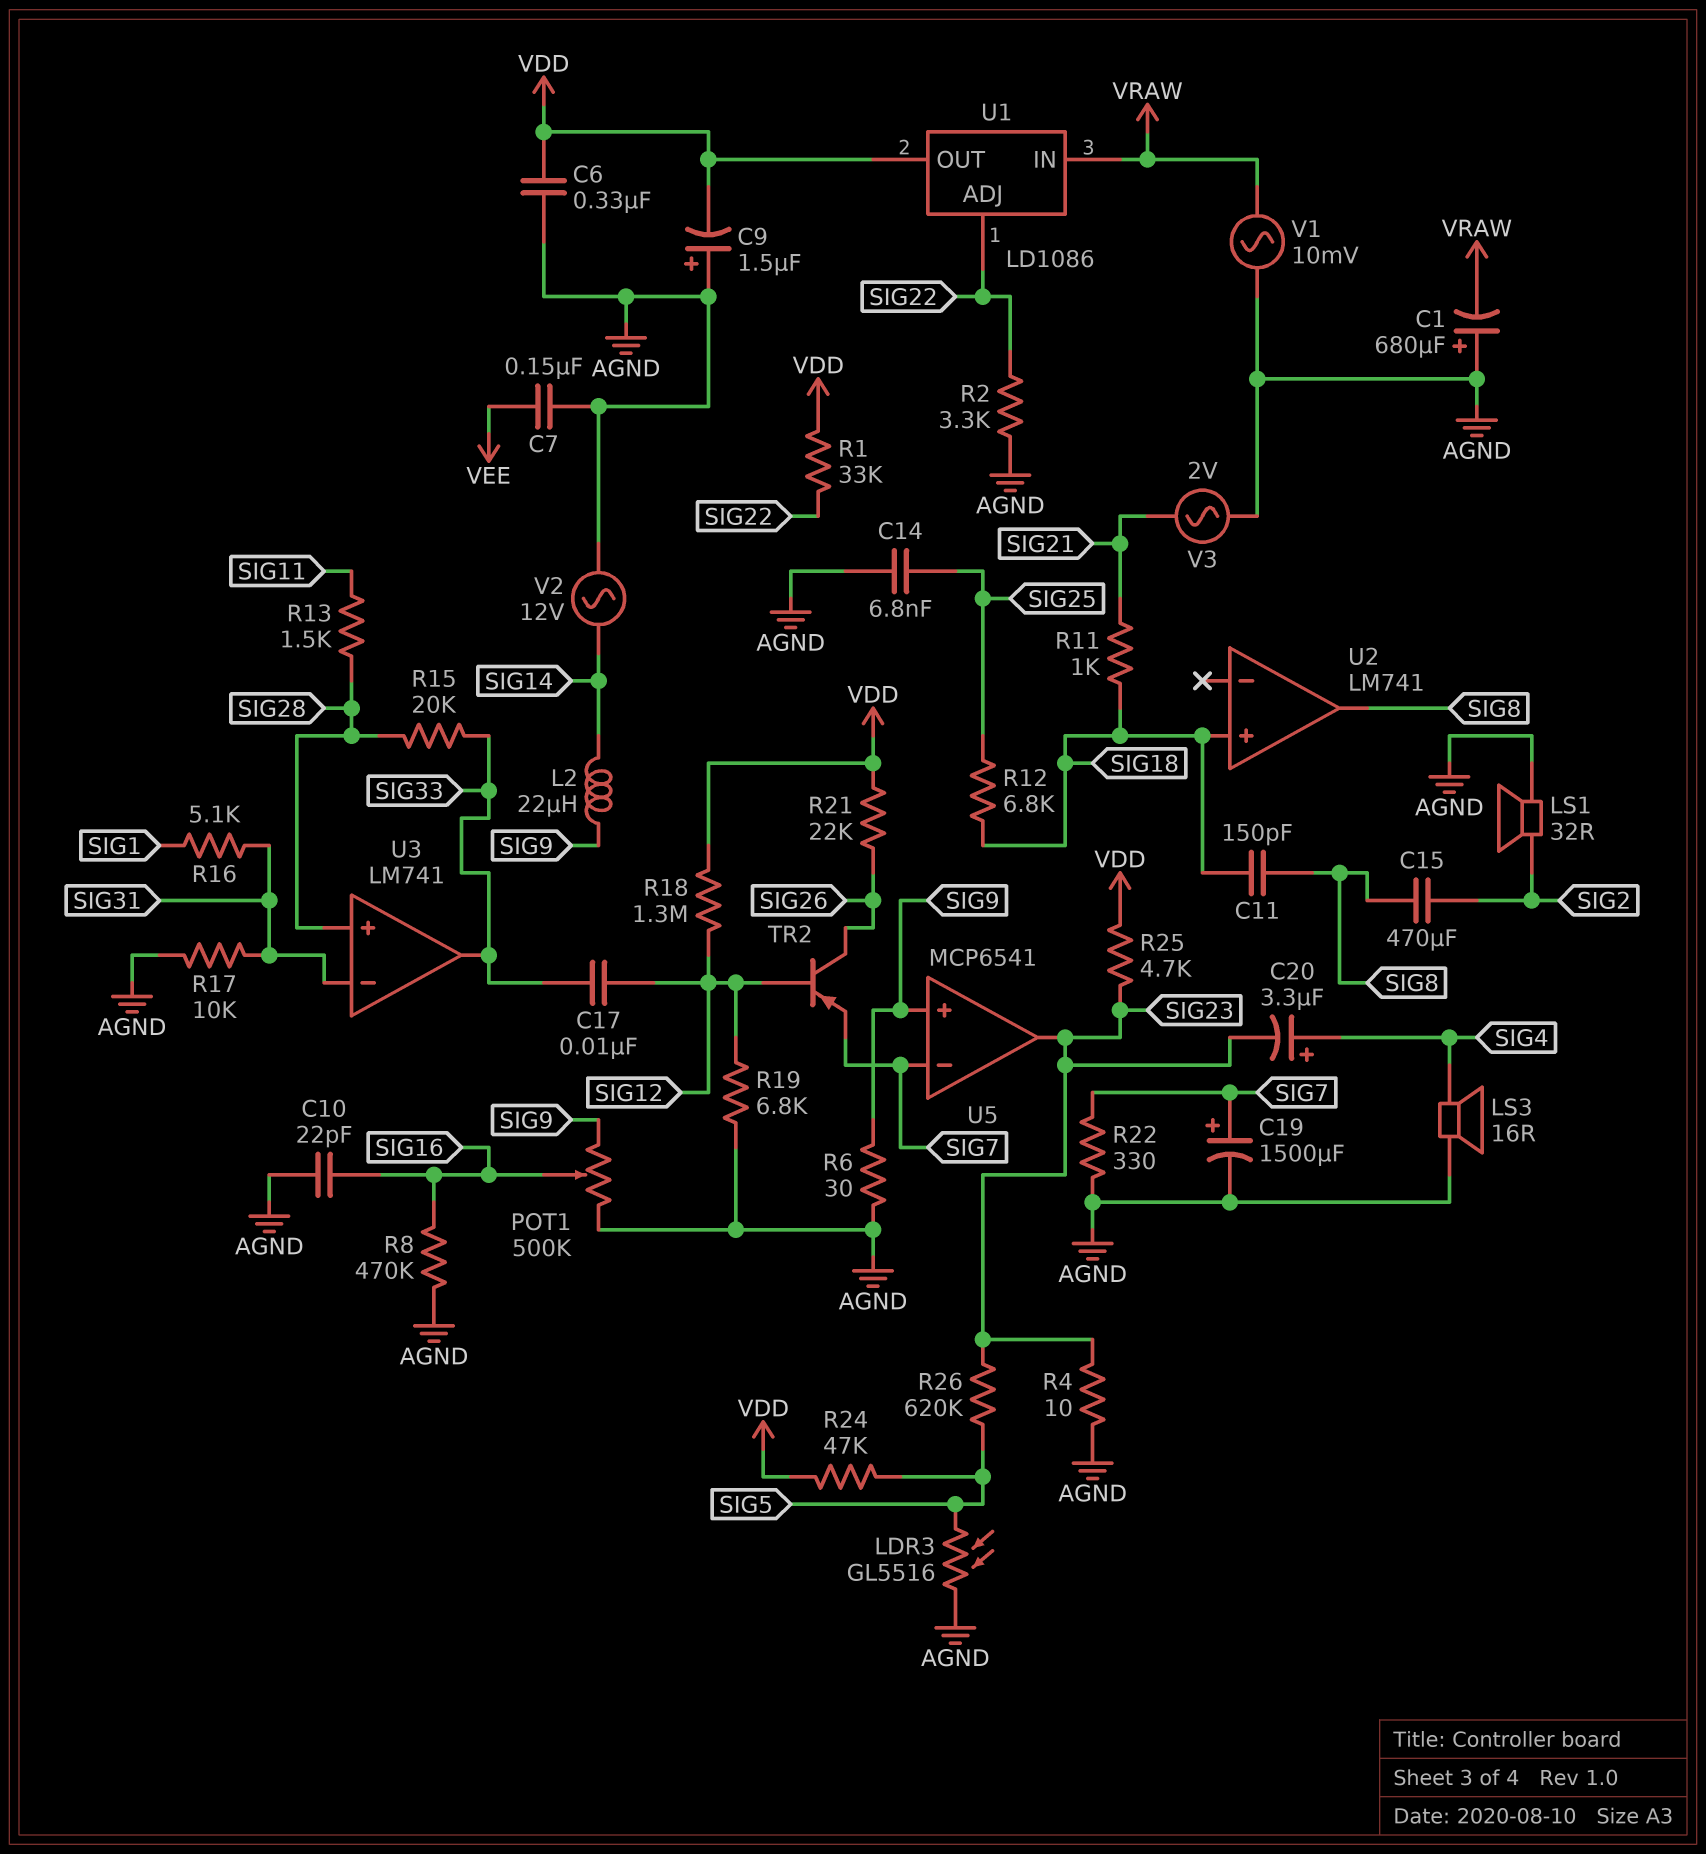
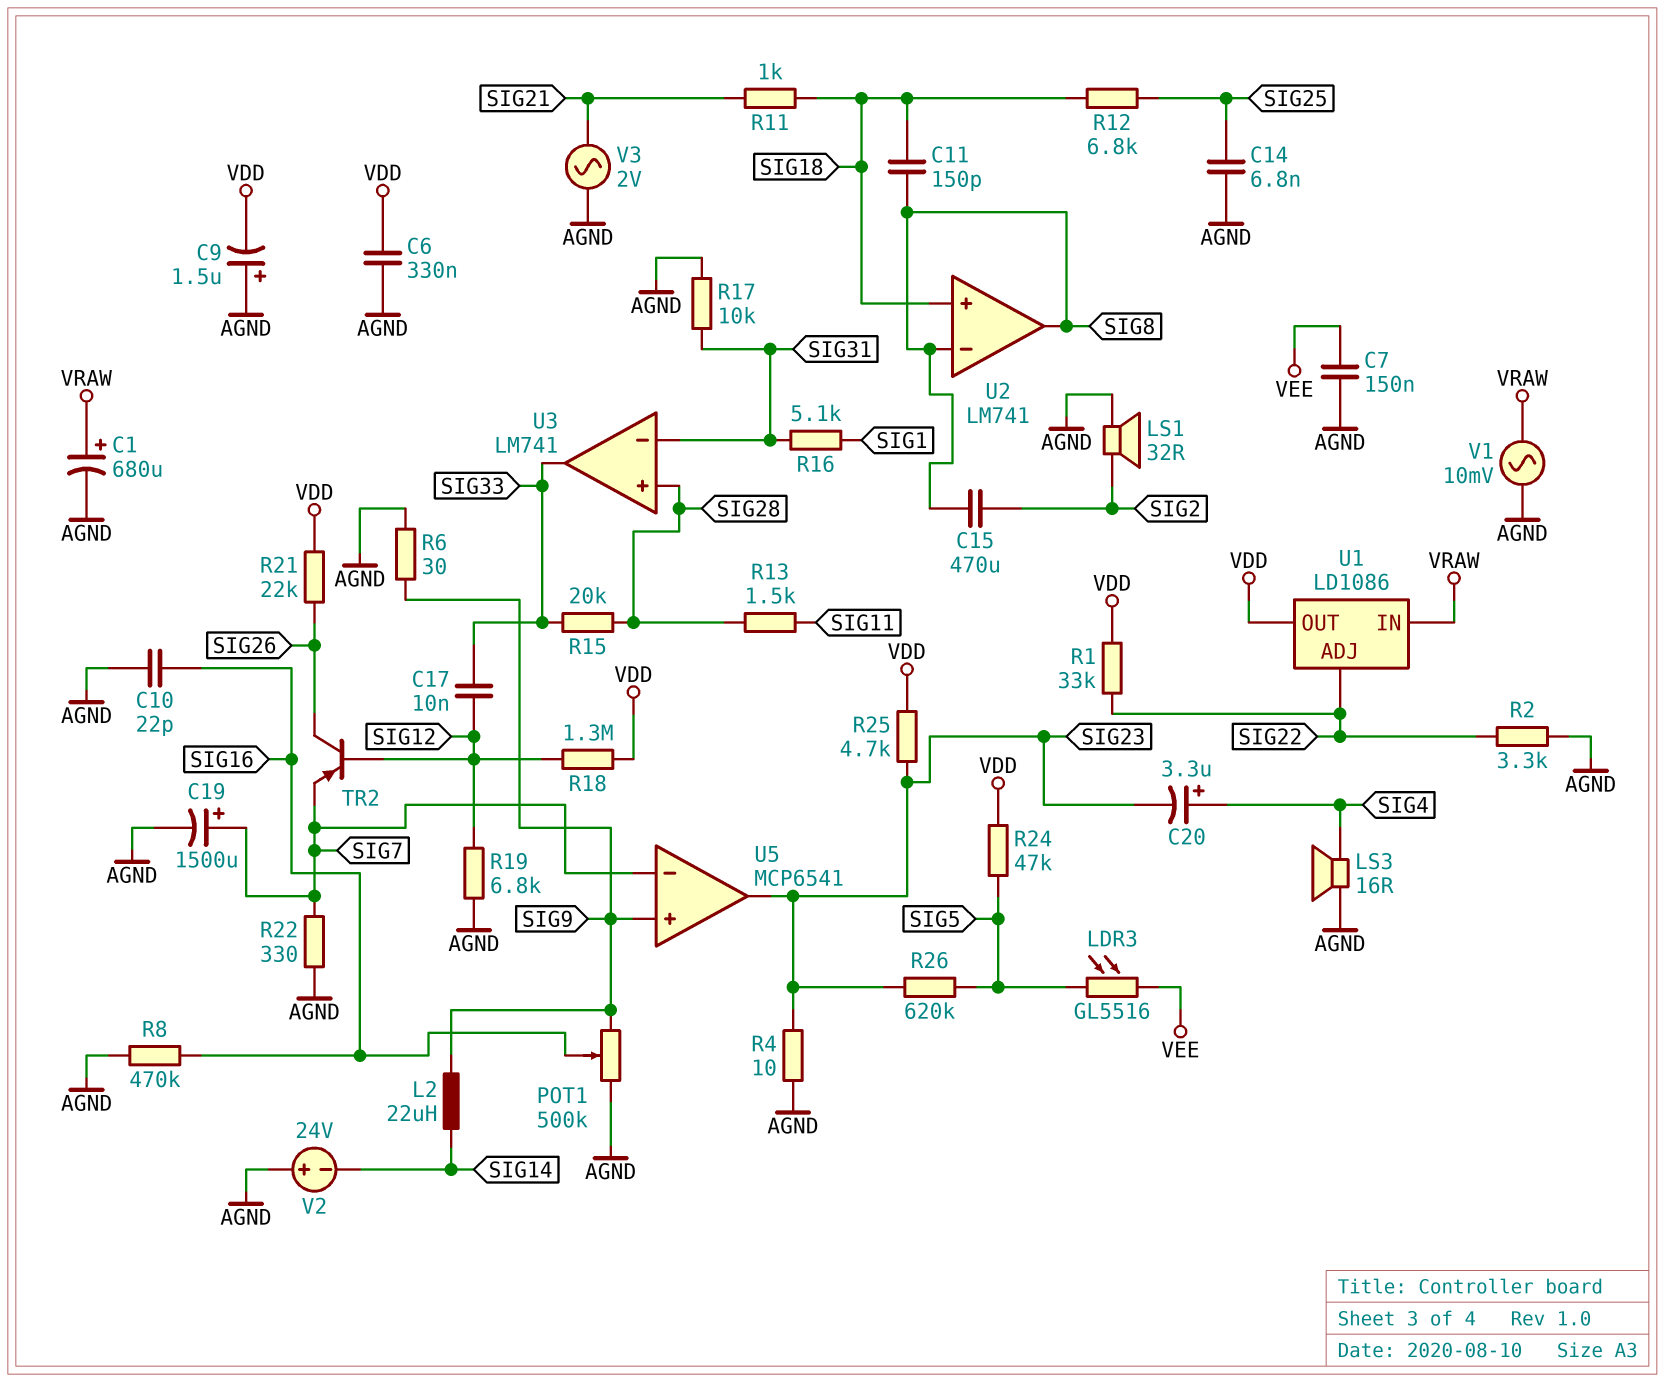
C1: 680uF (plus AGND, minus VRAW) -> 680uF (plus VRAW, minus AGND)
LDR3: GL5516 (AGND, SIG5) -> GL5516 (SIG5, VEE)
U2 pin in-: none -> SIG8
V2: AC 12V (AGND, SIG14) -> 24V (plus AGND, minus SIG14)

